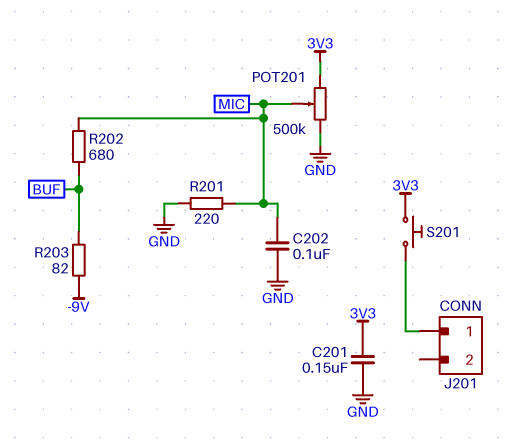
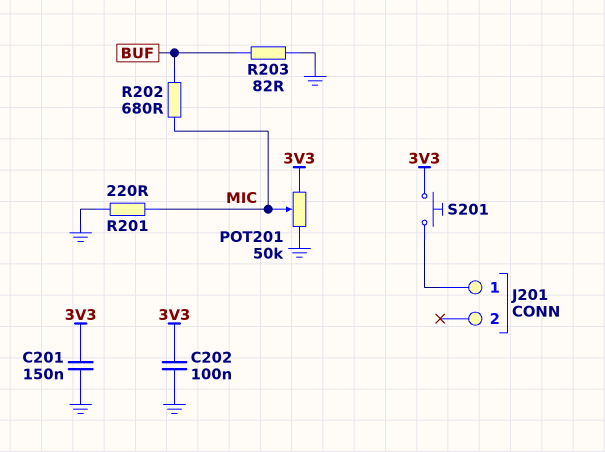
C202: 100nF (GND, MIC) -> 100nF (3V3, GND)
POT201: 500k (3V3, GND, wiper MIC) -> 50k (3V3, GND, wiper MIC)
R203: 82 (-9V, BUF) -> 82 (BUF, GND)

